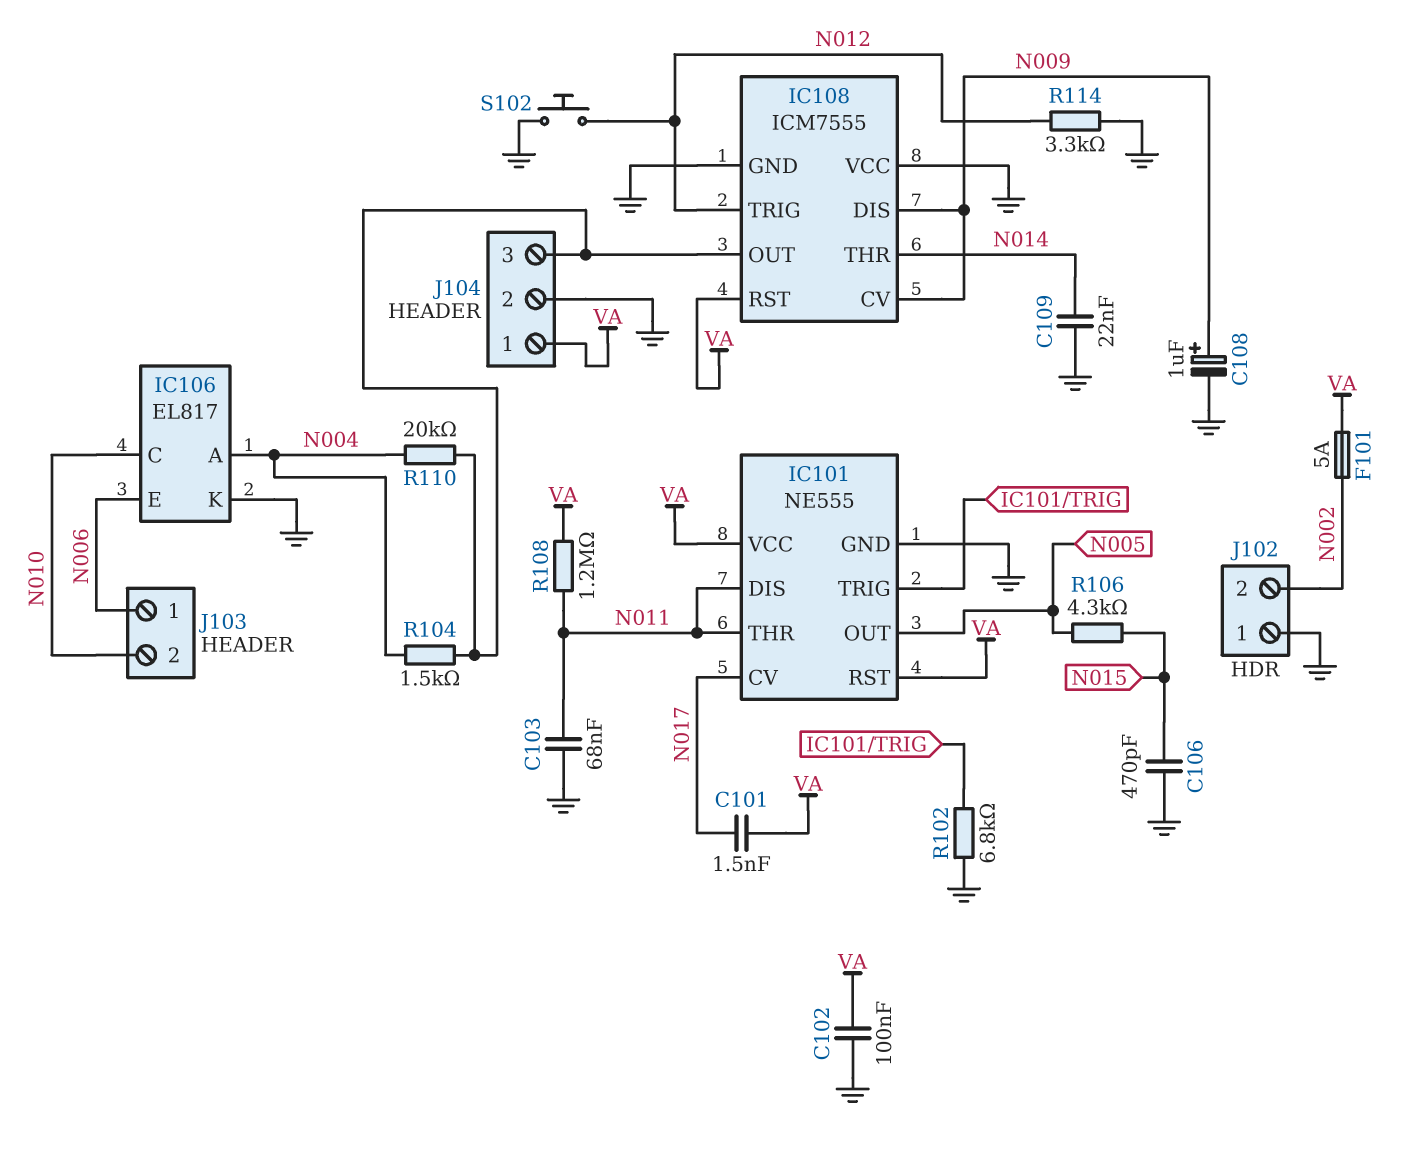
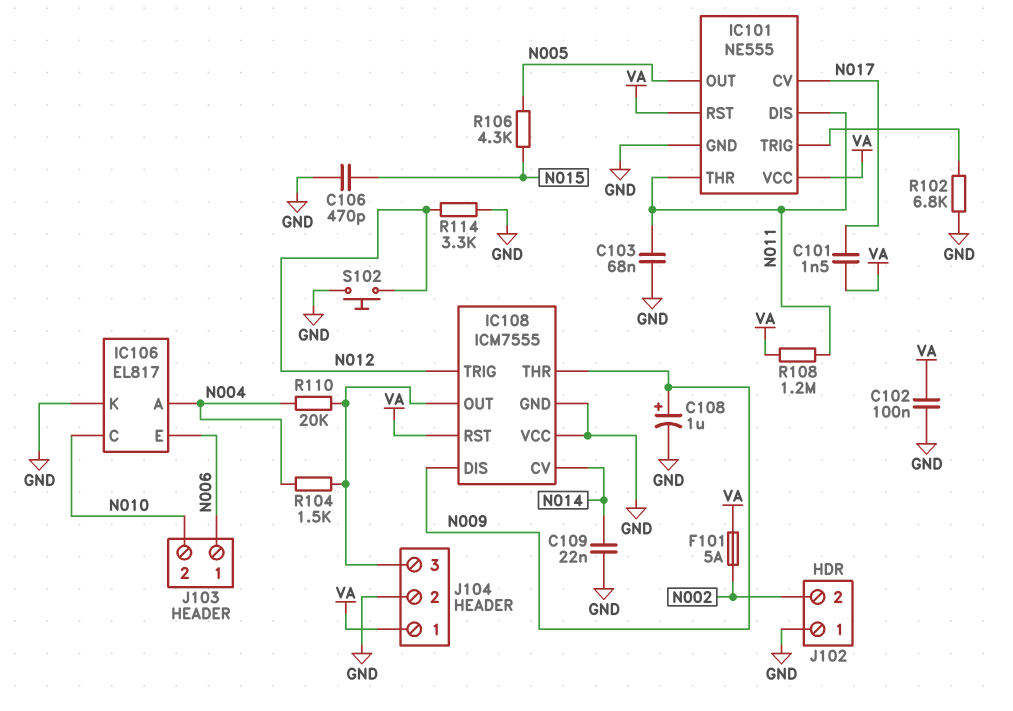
IC108 pin CV: N009 -> N014
IC108 pin THR: N014 -> N009

